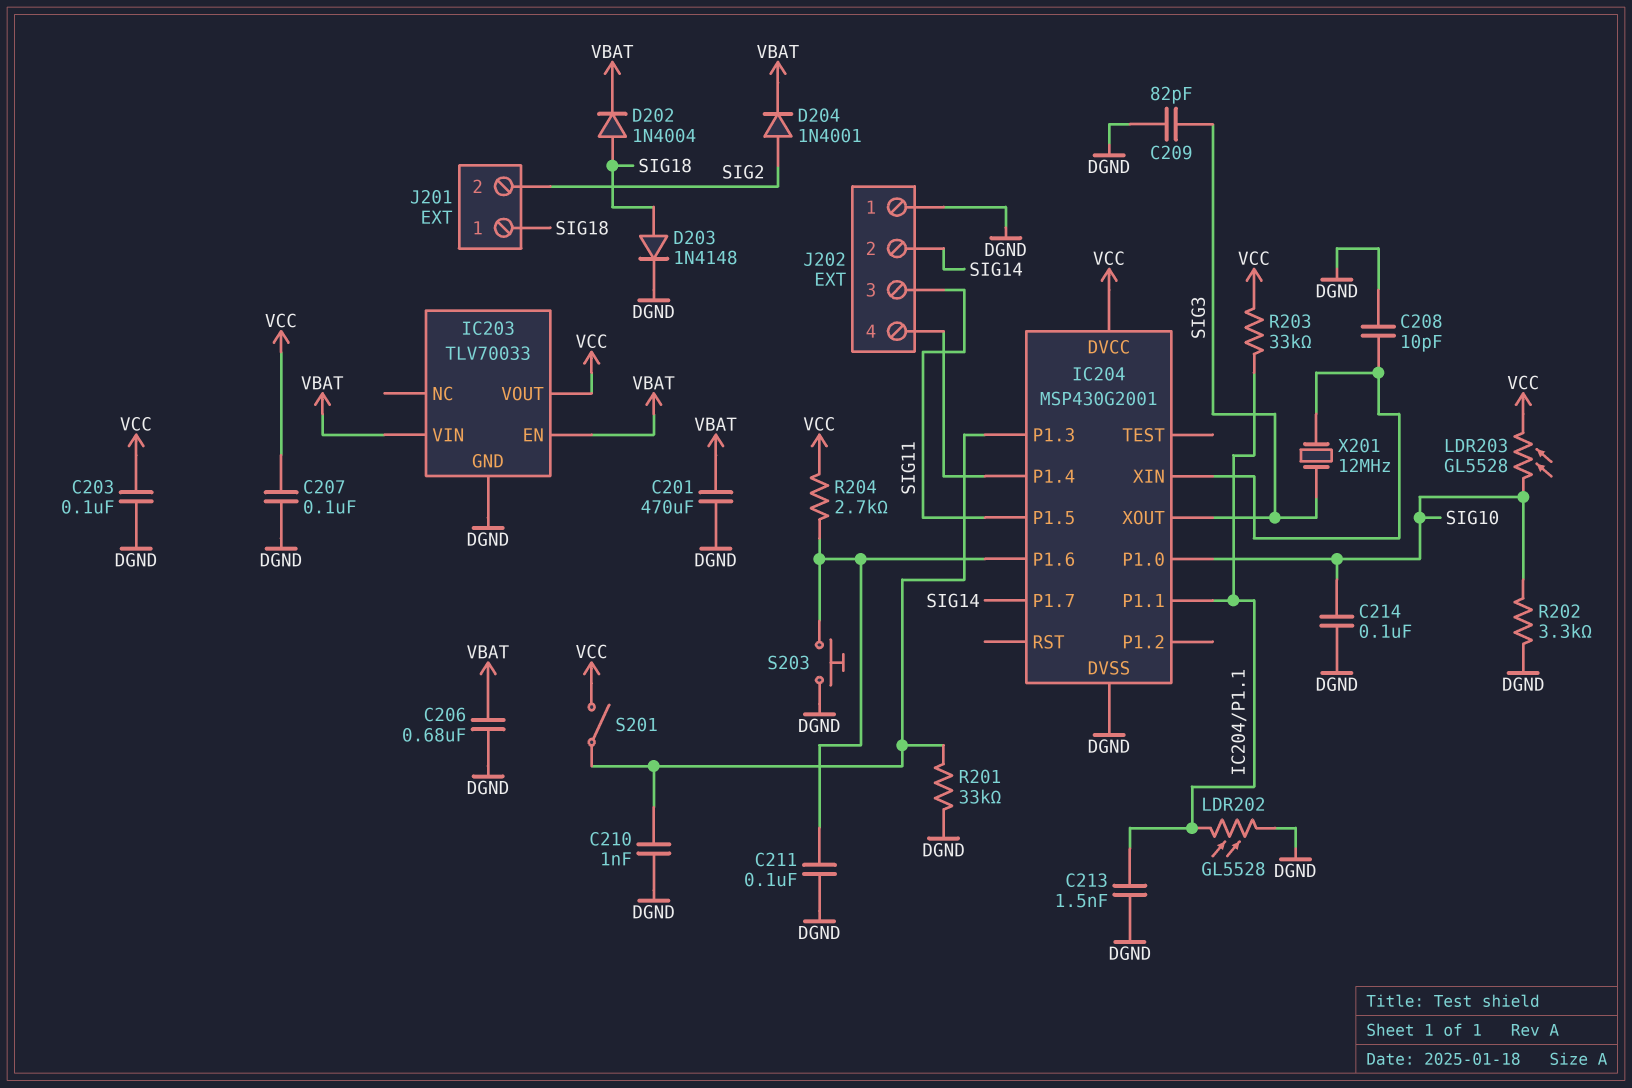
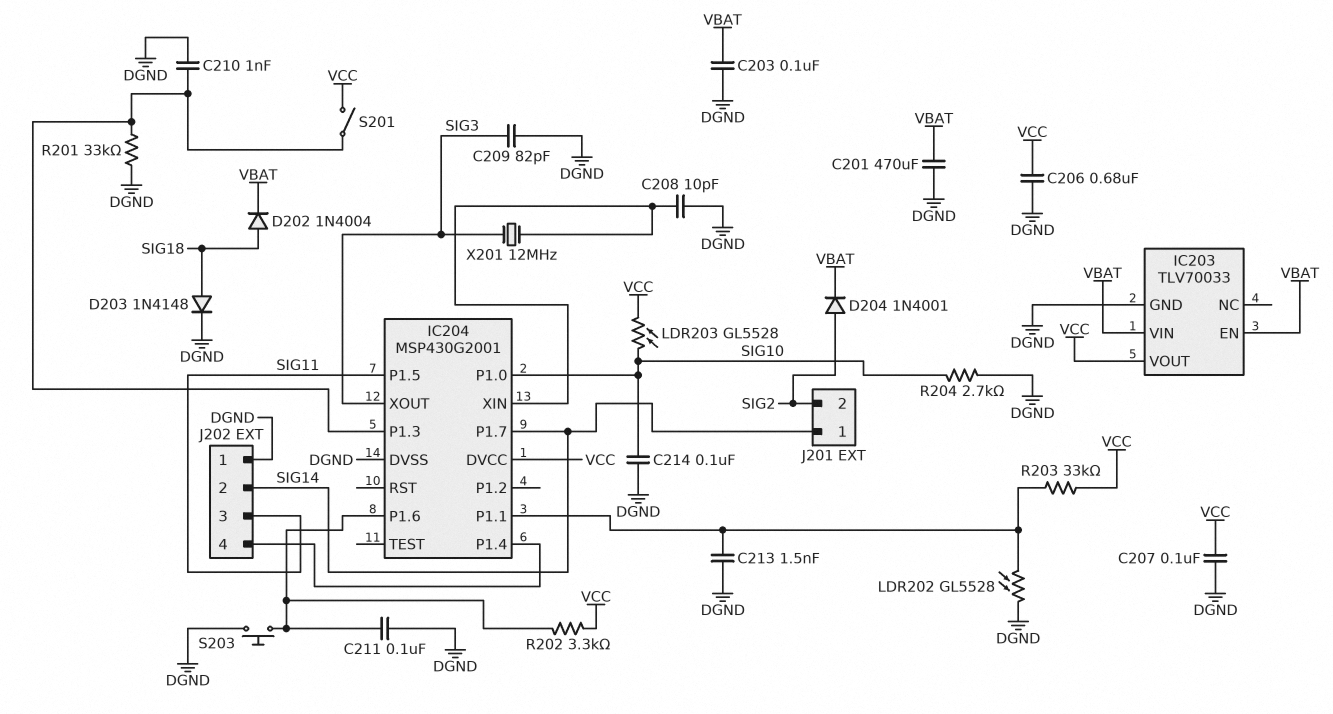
C203: 100nF (DGND, VCC) -> 100nF (DGND, VBAT)
C206: 680nF (DGND, VBAT) -> 680nF (DGND, VCC)
J201 pin 1: SIG18 -> SIG14
R202: 3.3k (DGND, SIG10) -> 3.3k (IC204/P1.6, VCC)
R204: 2.7k (IC204/P1.6, VCC) -> 2.7k (DGND, SIG10)

